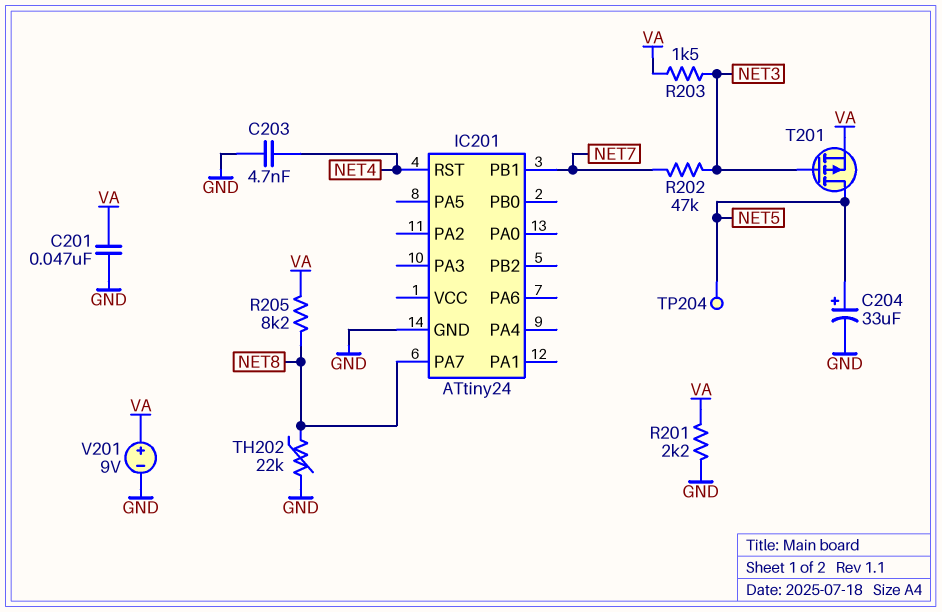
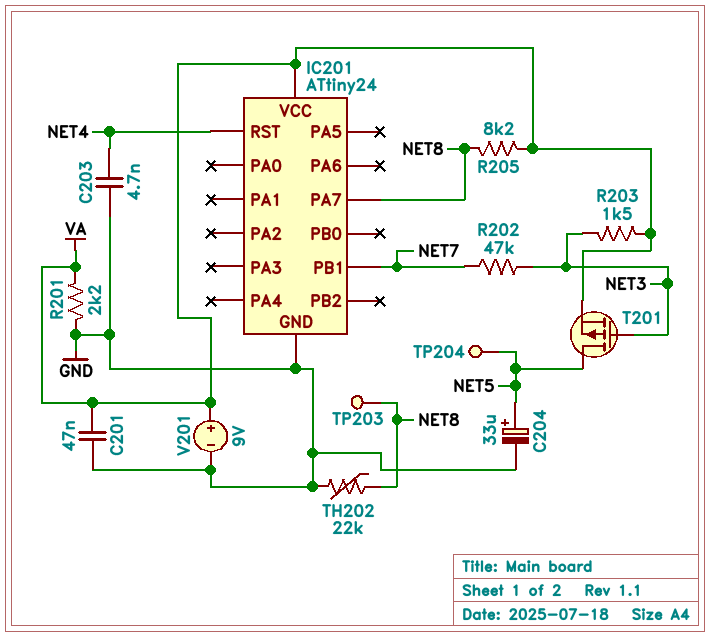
IC201 pin VCC: none -> VA
TP203: none -> test point (NET8)

